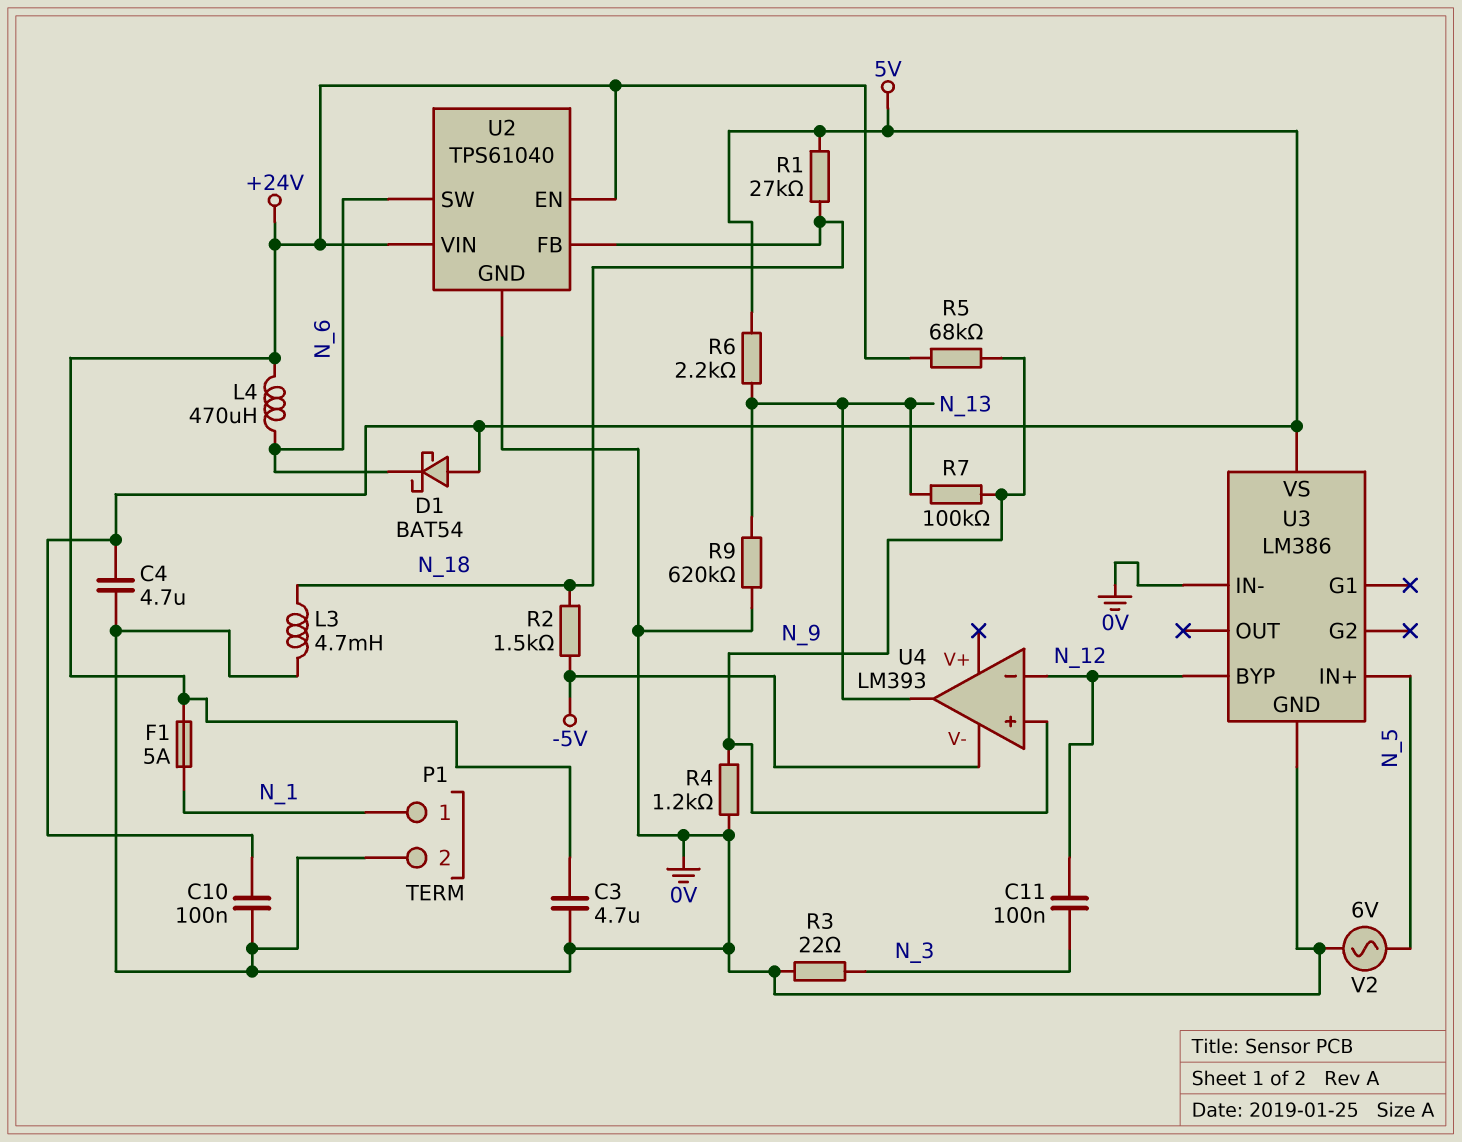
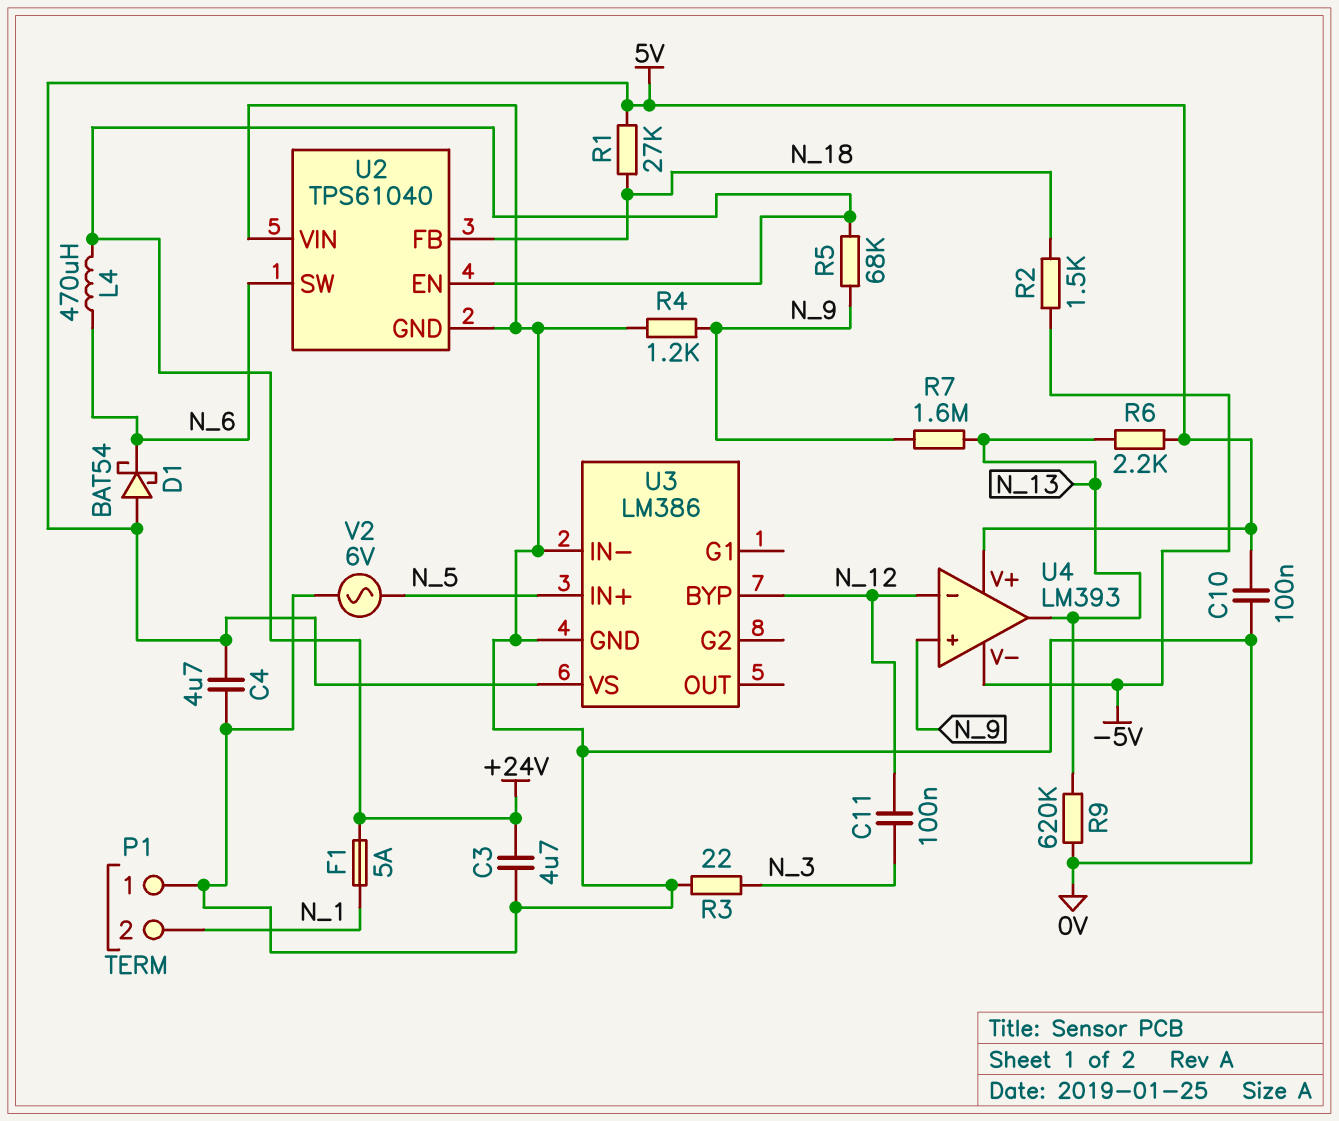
L3: 4.7mH (0V, N_18) -> none
P1 pin 1: N_1 -> 0V
P1 pin 2: 0V -> N_1
R7: 100k (N_9, N_13) -> 1.6M (N_9, N_13)
U2 pin VIN: +24V -> 0V
U4 pin V+: none -> 5V

